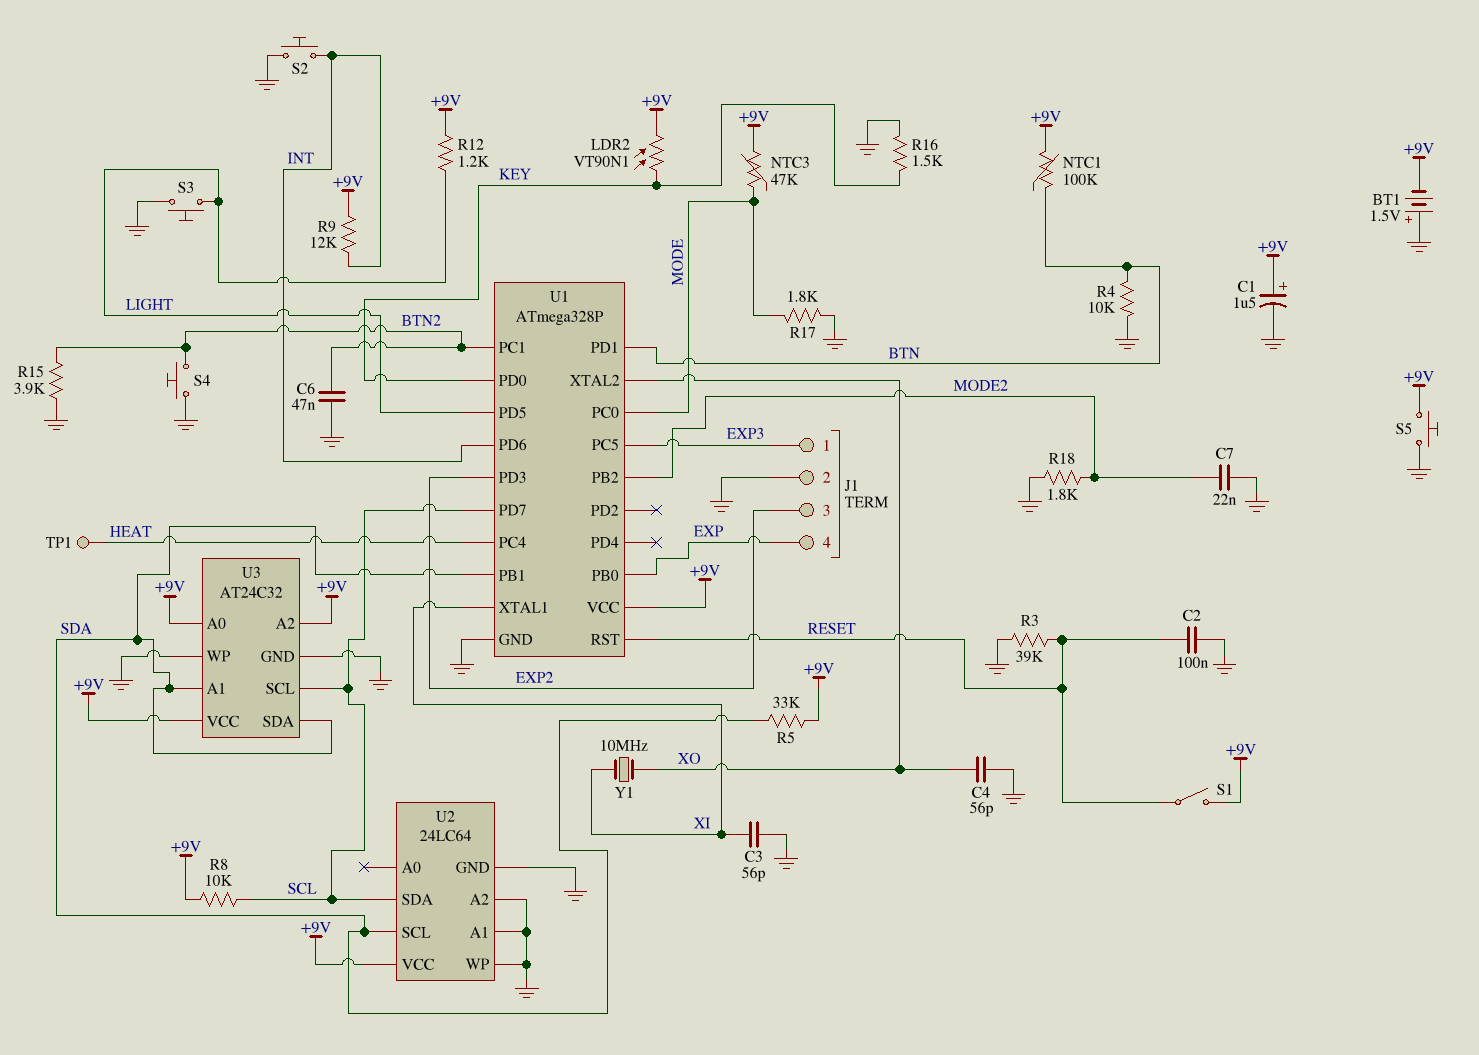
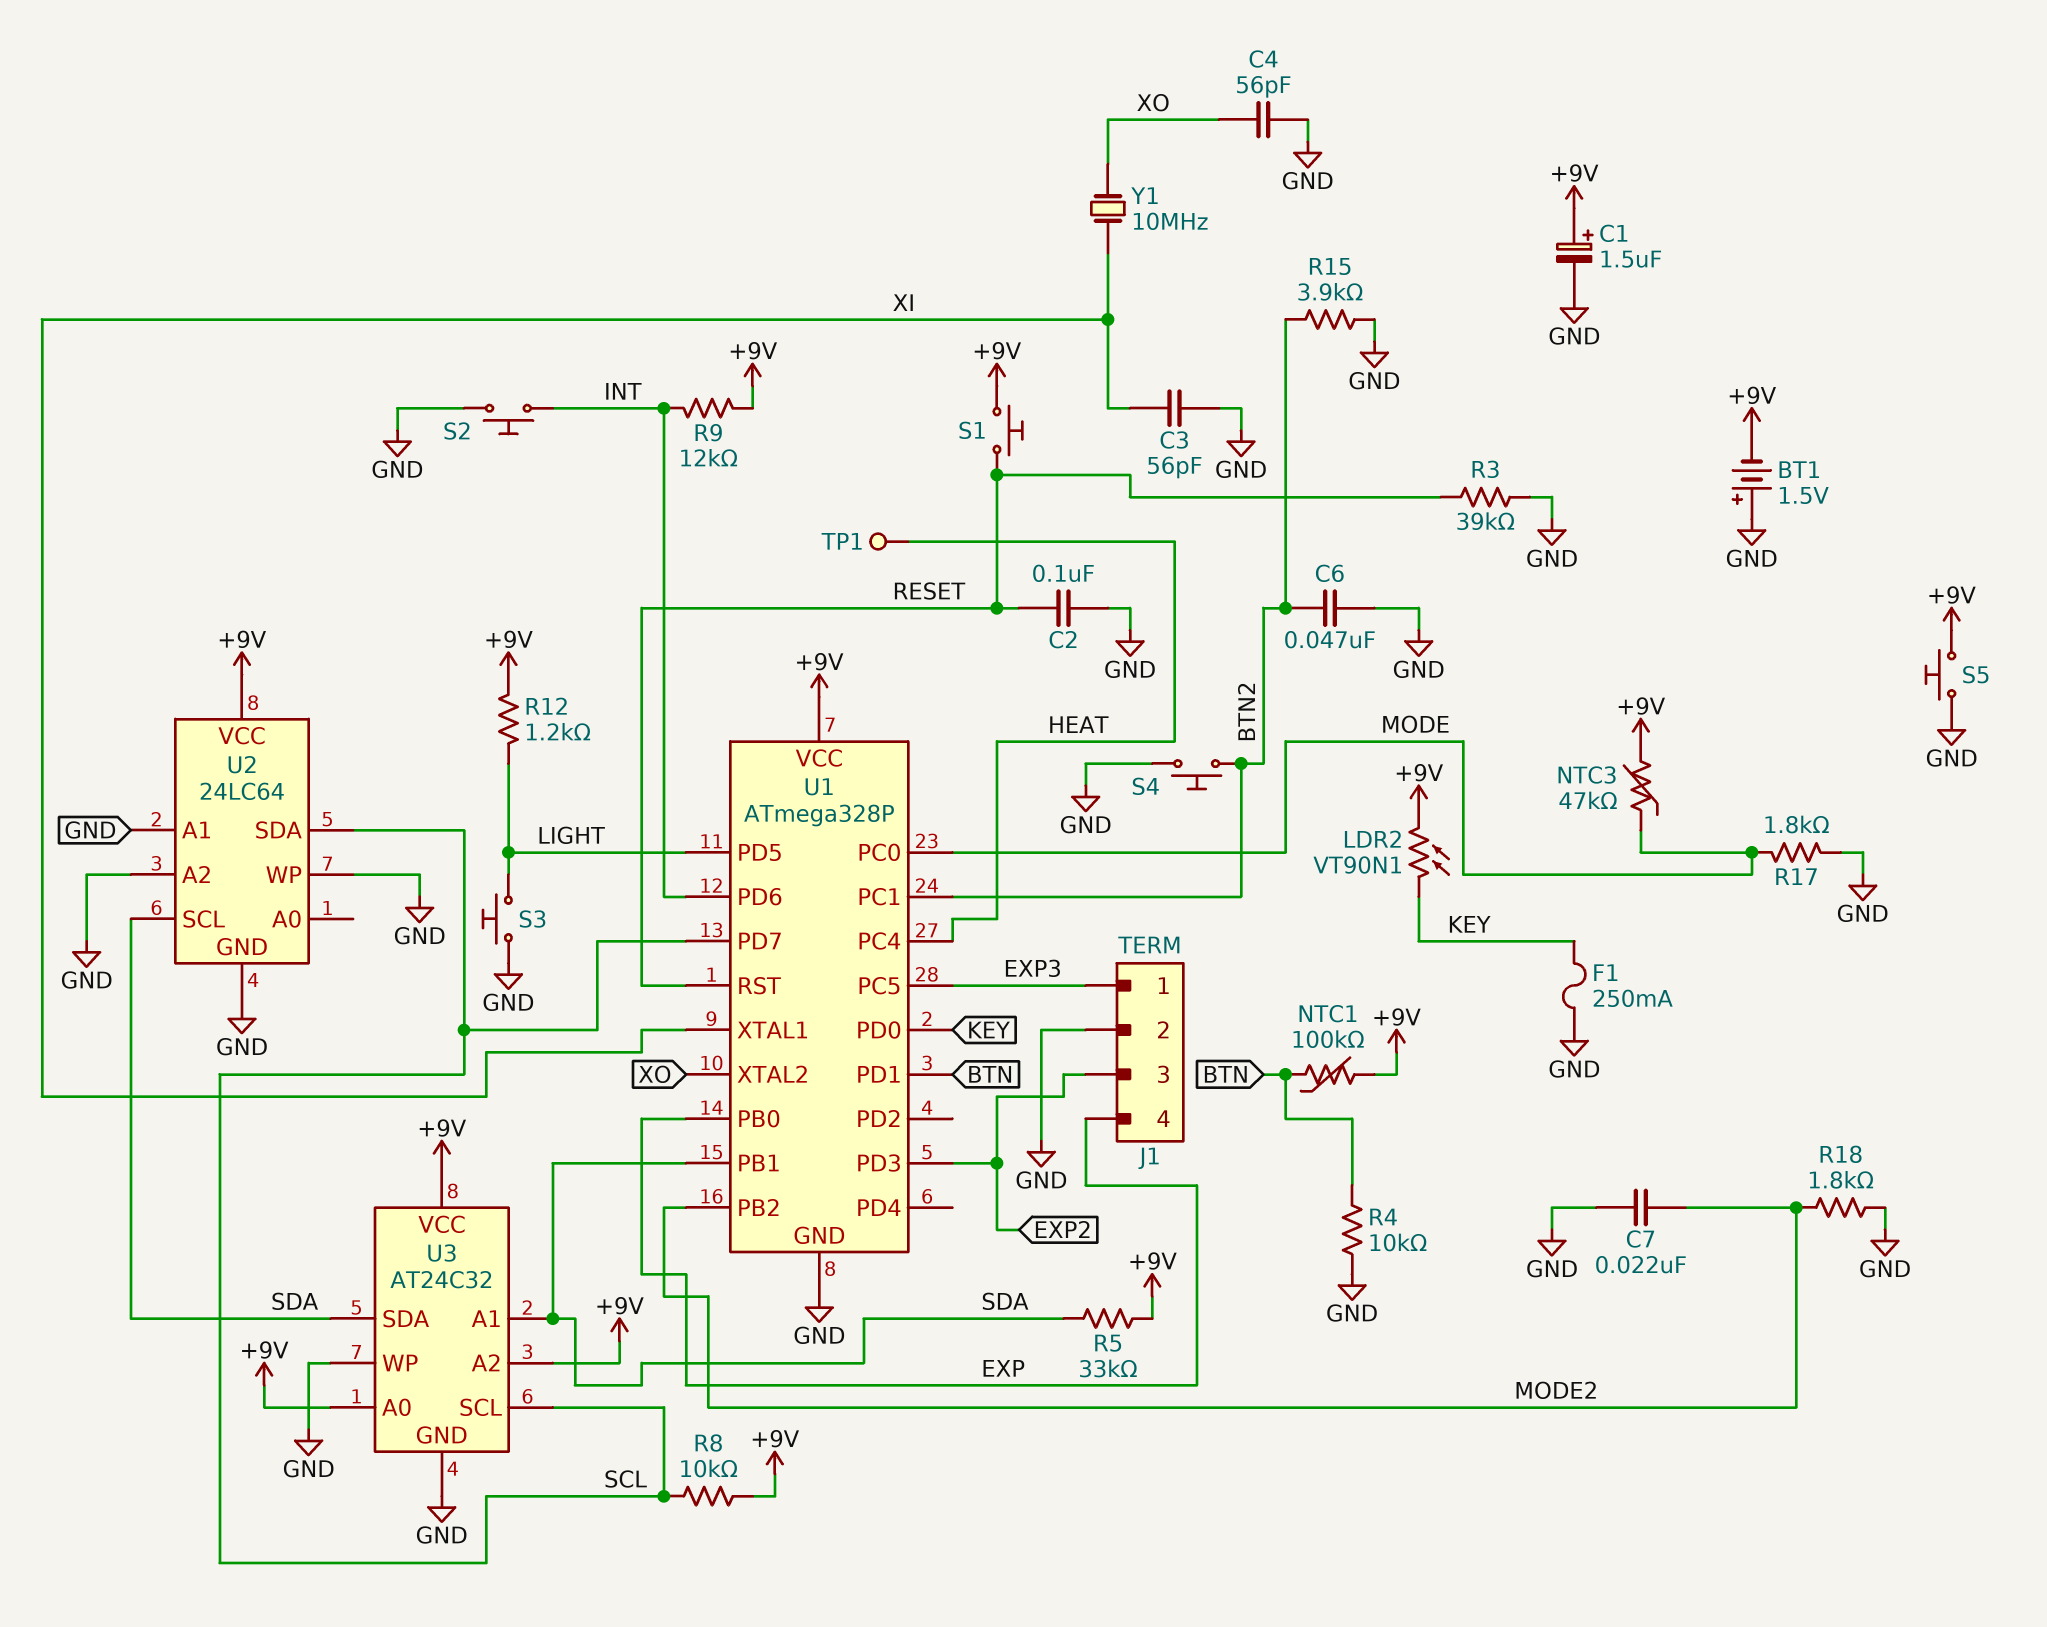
F1: none -> 250mA (GND, KEY)
R16: 1.5k (GND, KEY) -> none
S1: switch (+9V, RESET) -> button (+9V, RESET)

